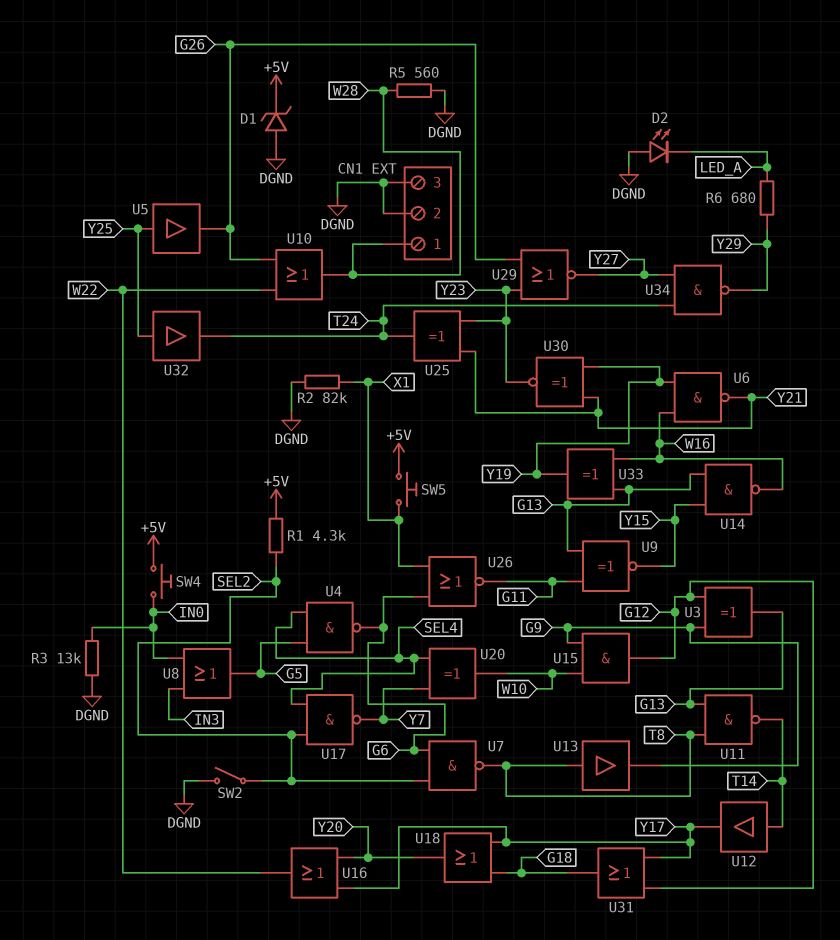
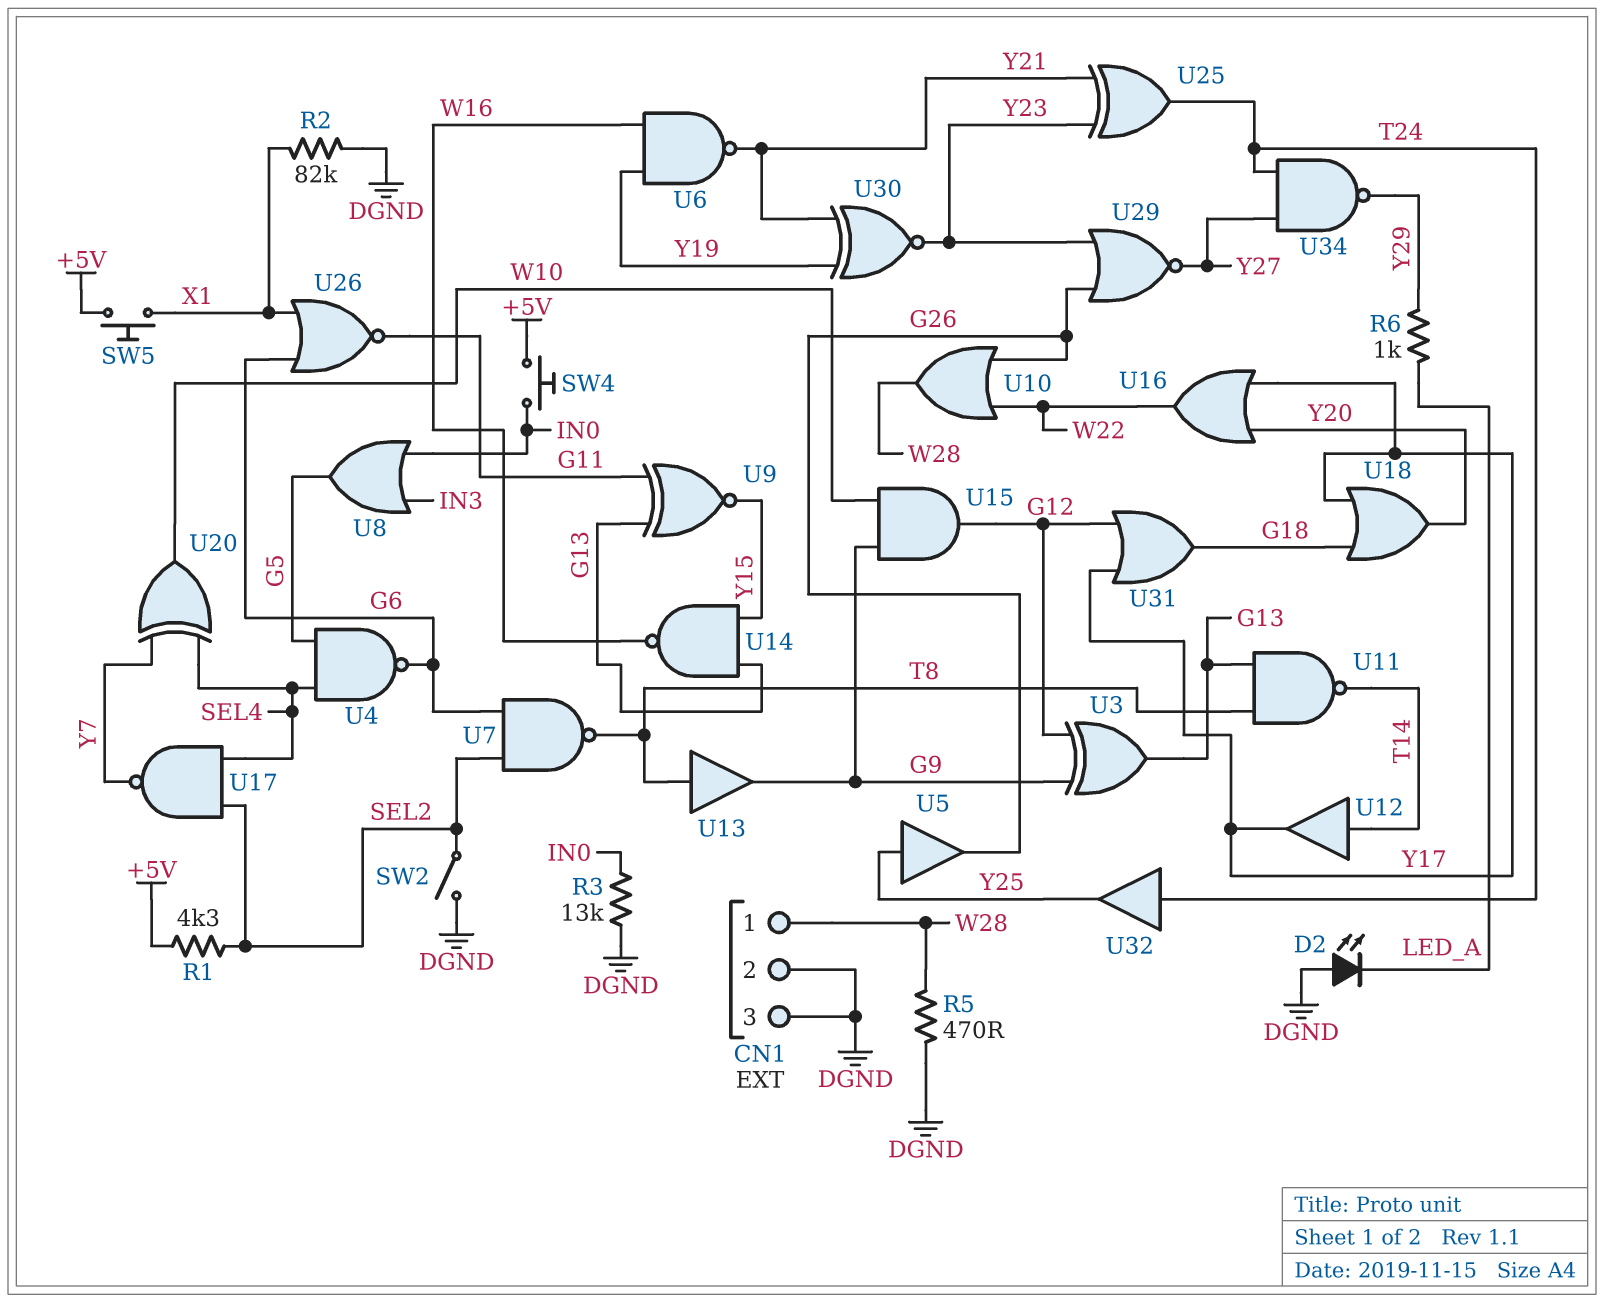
D1: zener (A DGND, K +5V) -> none
R5: 560 (DGND, W28) -> 470 (DGND, W28)
R6: 680 (LED_A, Y29) -> 1k (LED_A, Y29)
U32: buffer (in Y25, out T24) -> buffer (in T24, out Y25)
U33: XOR (in G13, in W16, out Y19) -> none

